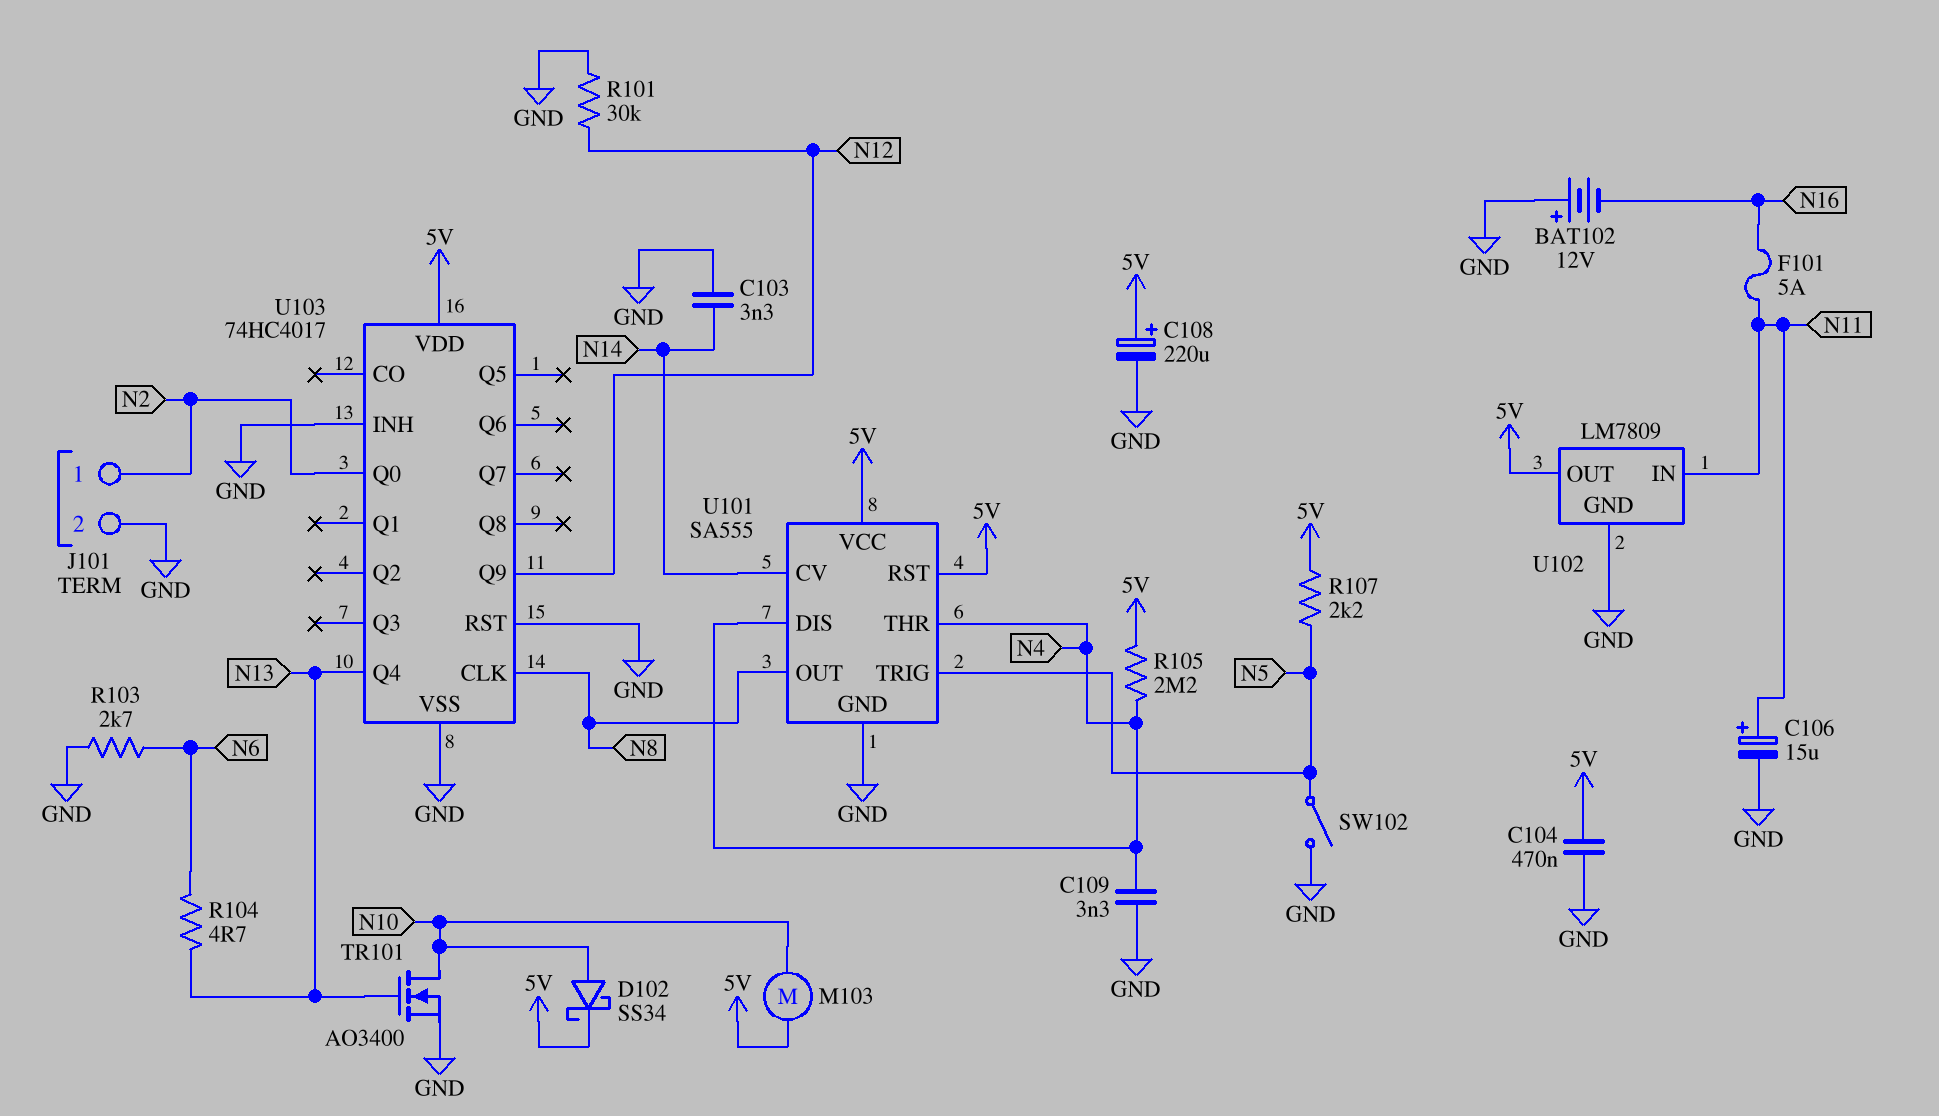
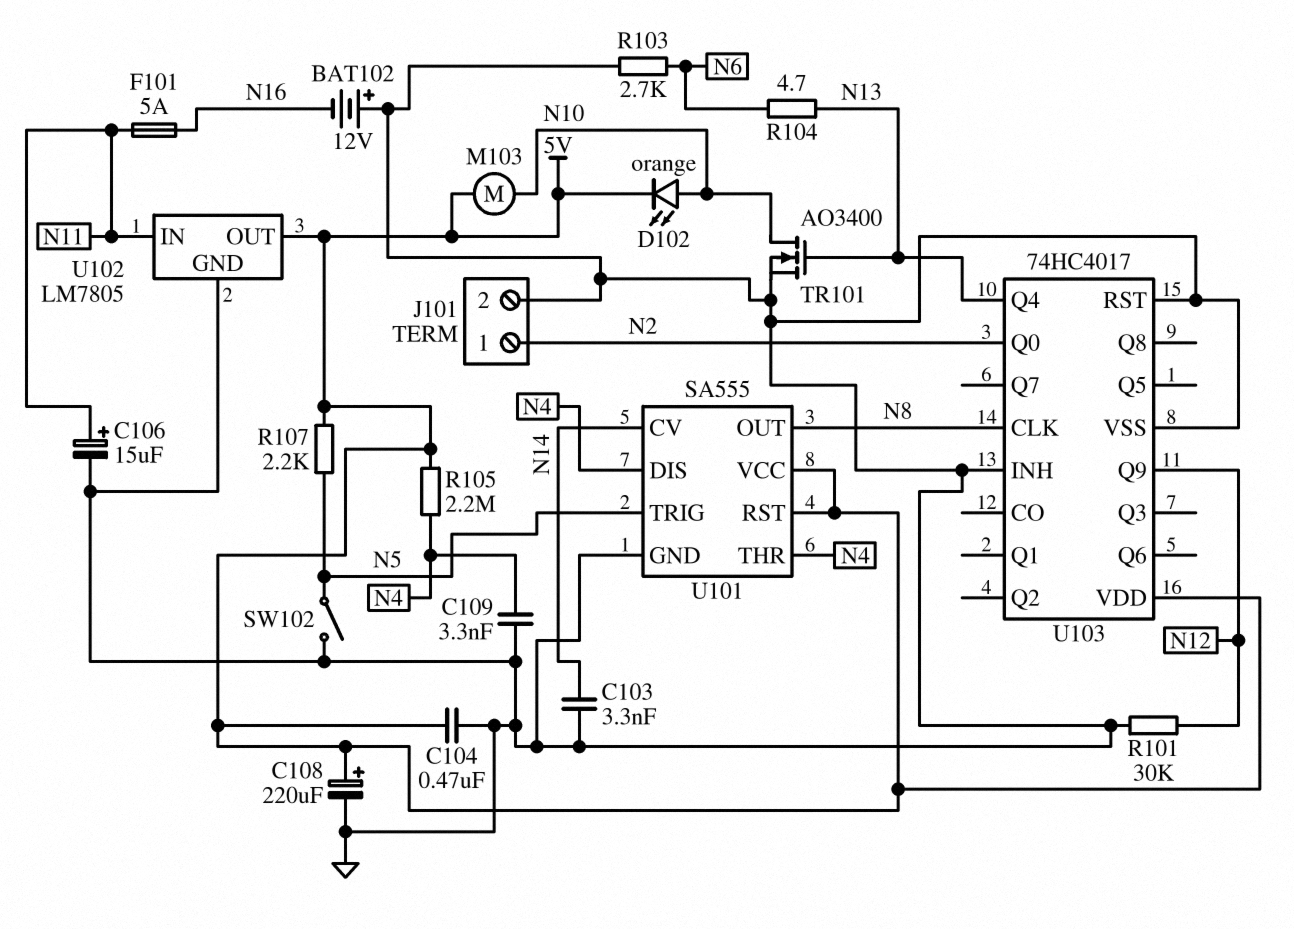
D102: schottky SS34 (A N10, K 5V) -> LED orange (A N10, K 5V)
U102: LM7809 -> LM7805

